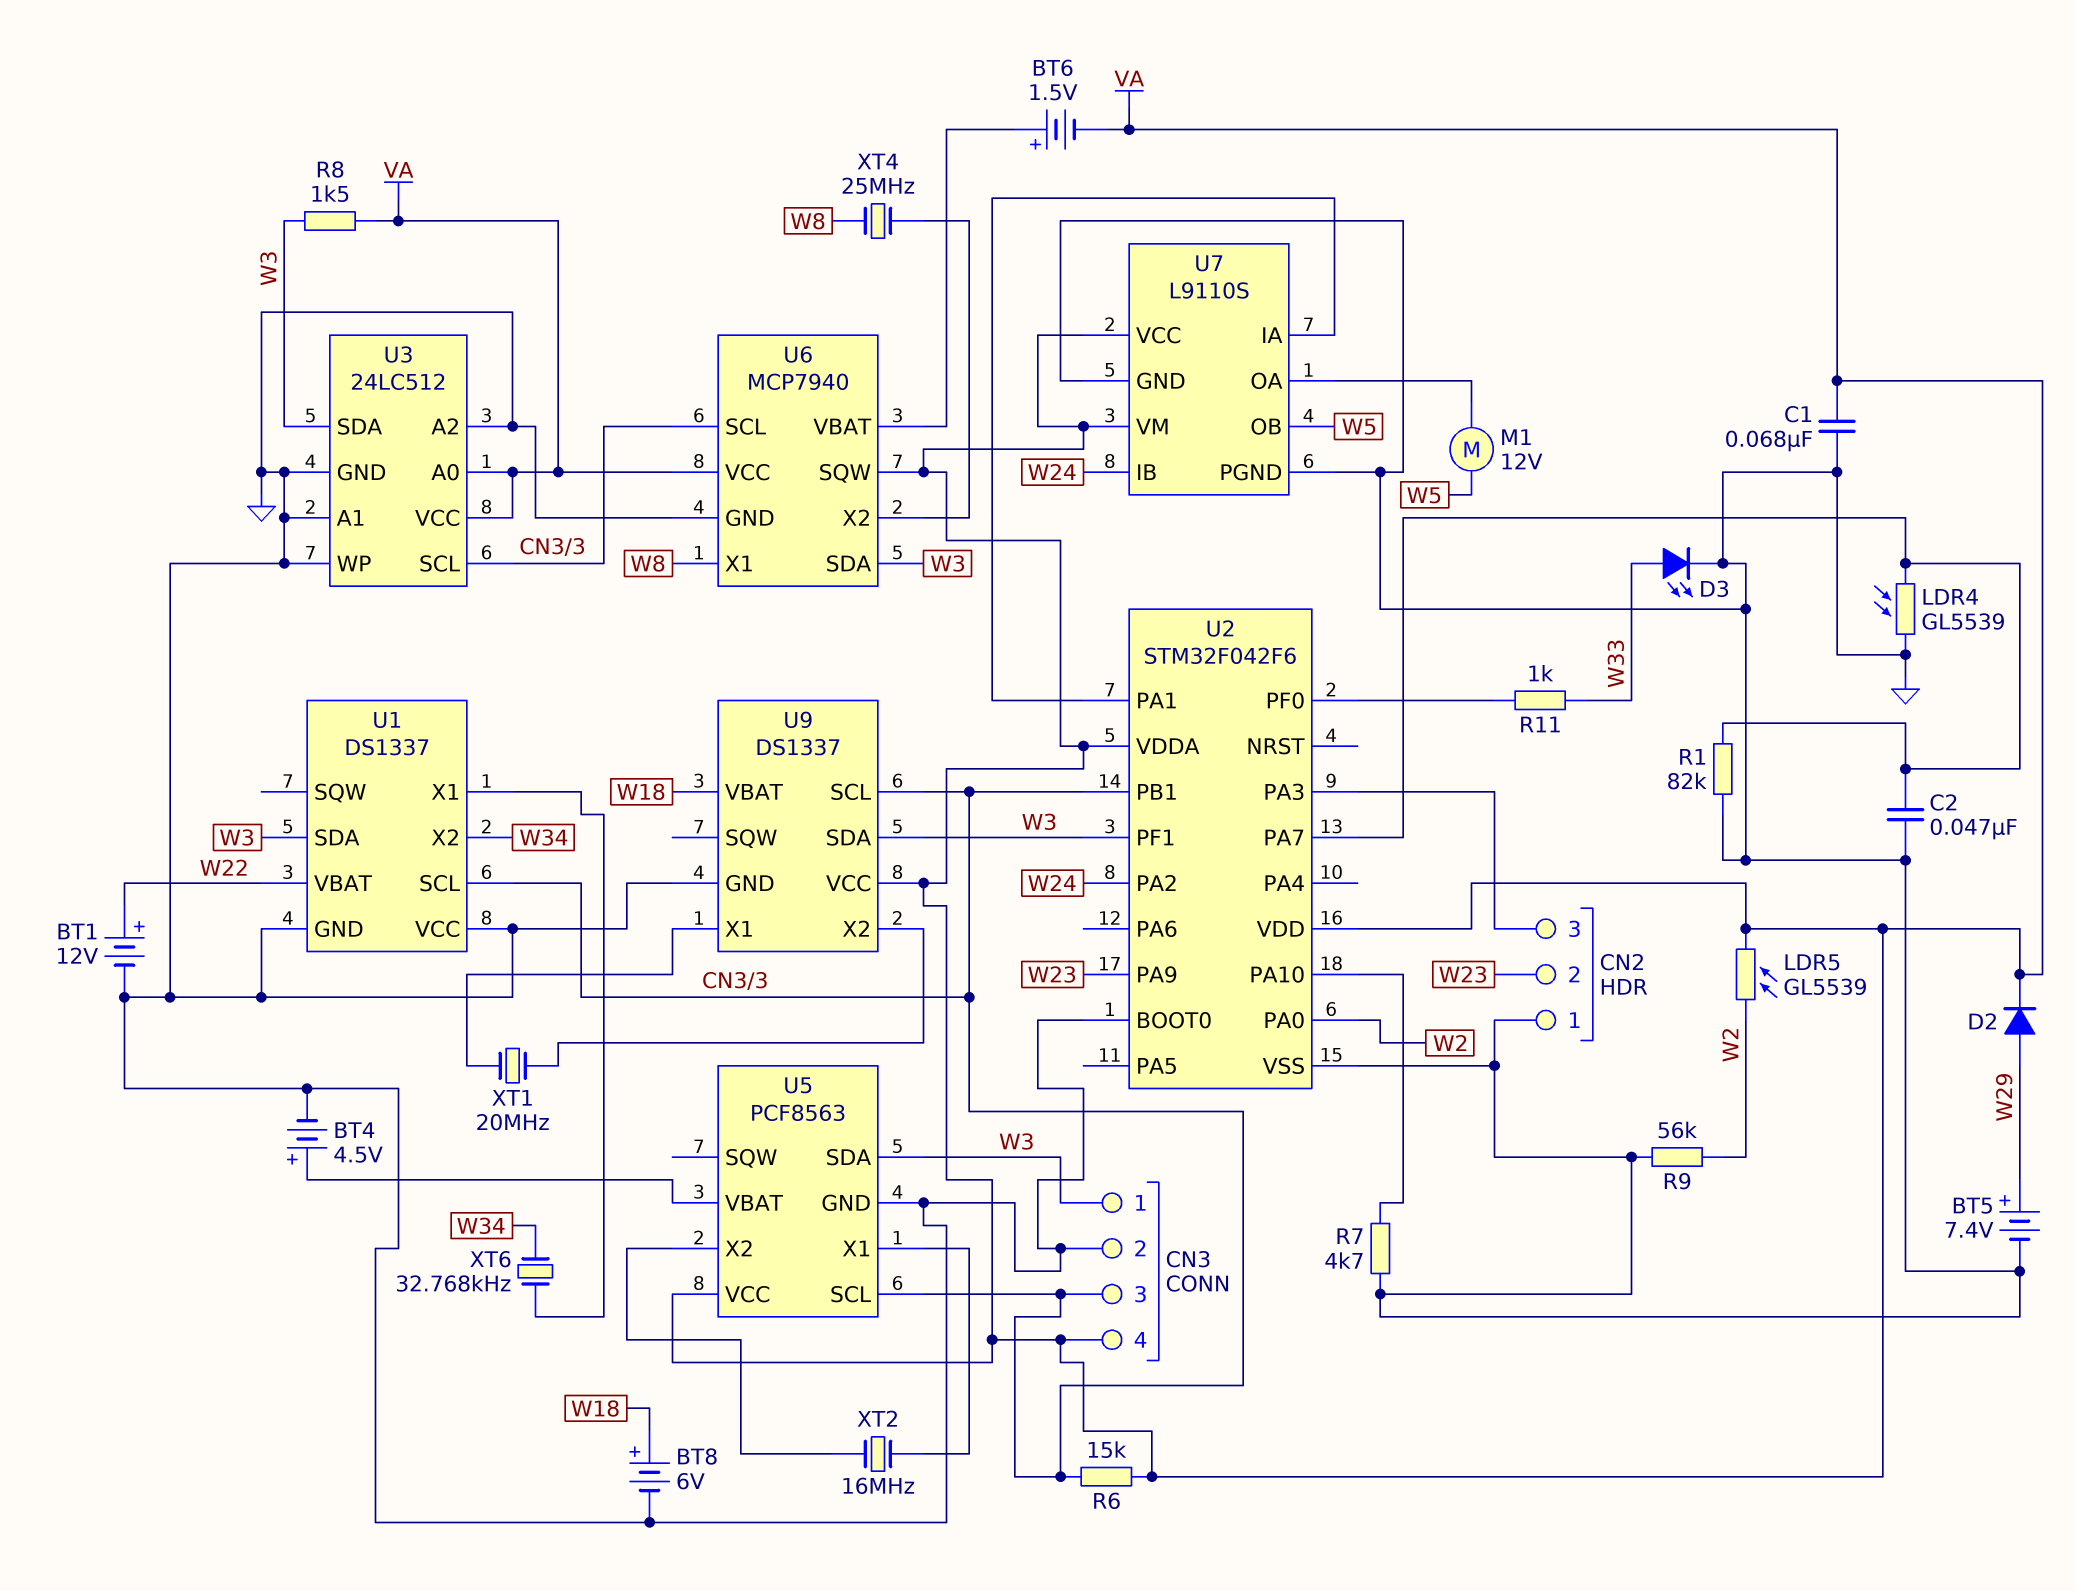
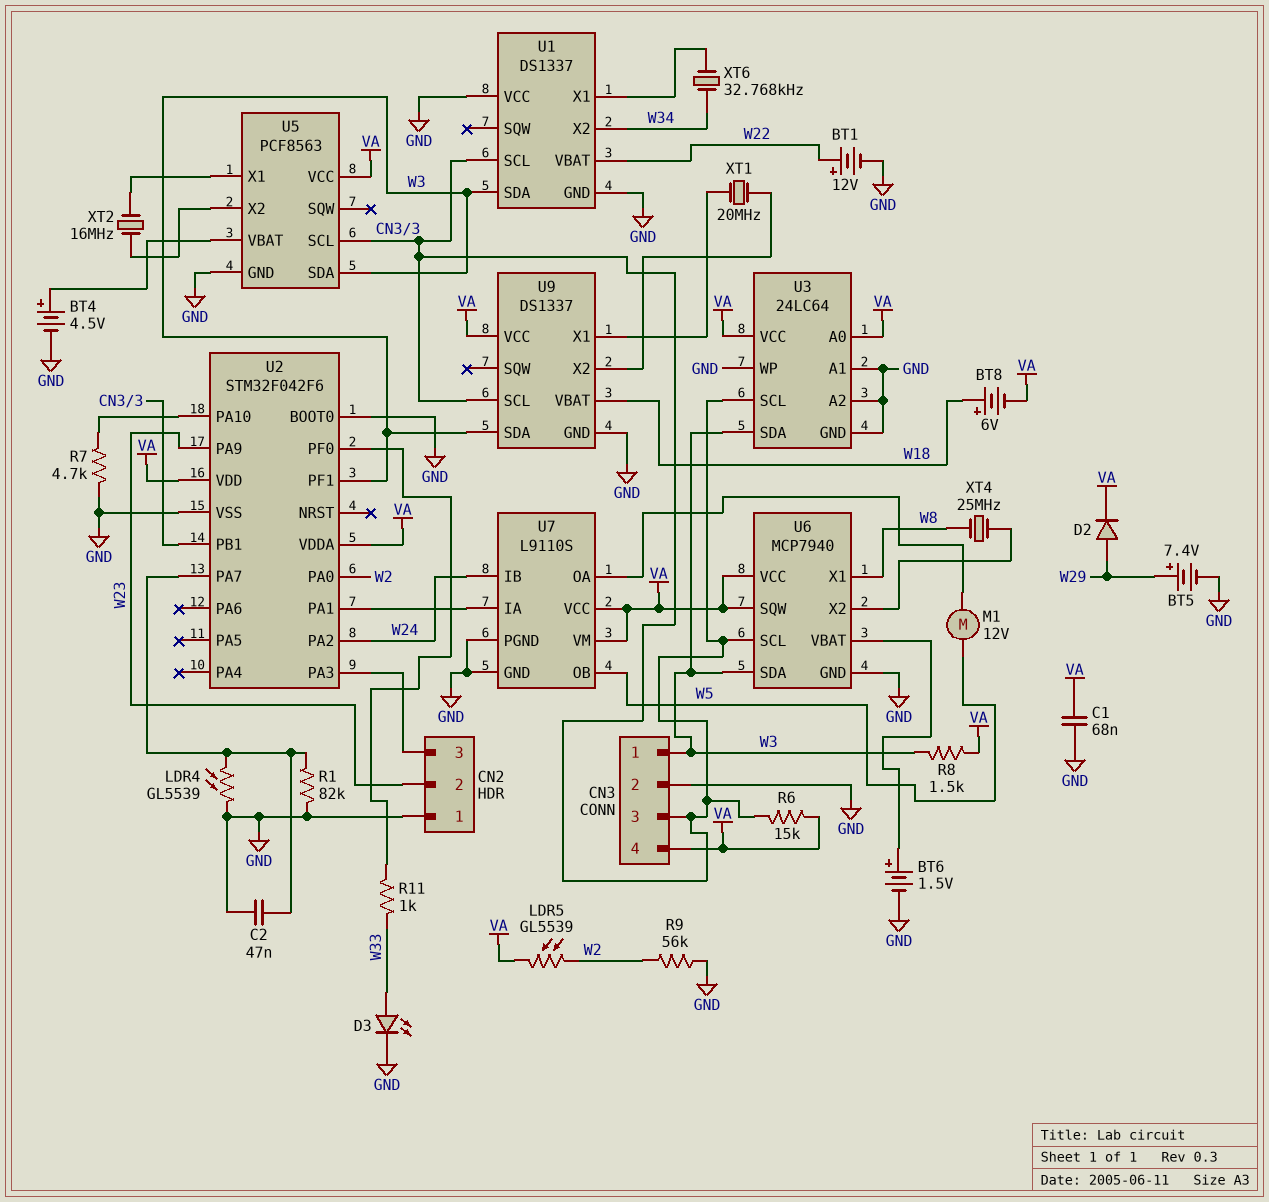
BT6: 1.5V (plus U6/VBAT, minus VA) -> 1.5V (plus U6/VBAT, minus GND)
BT8: 6V (plus W18, minus GND) -> 6V (plus W18, minus VA)
U3: 24LC512 -> 24LC64

